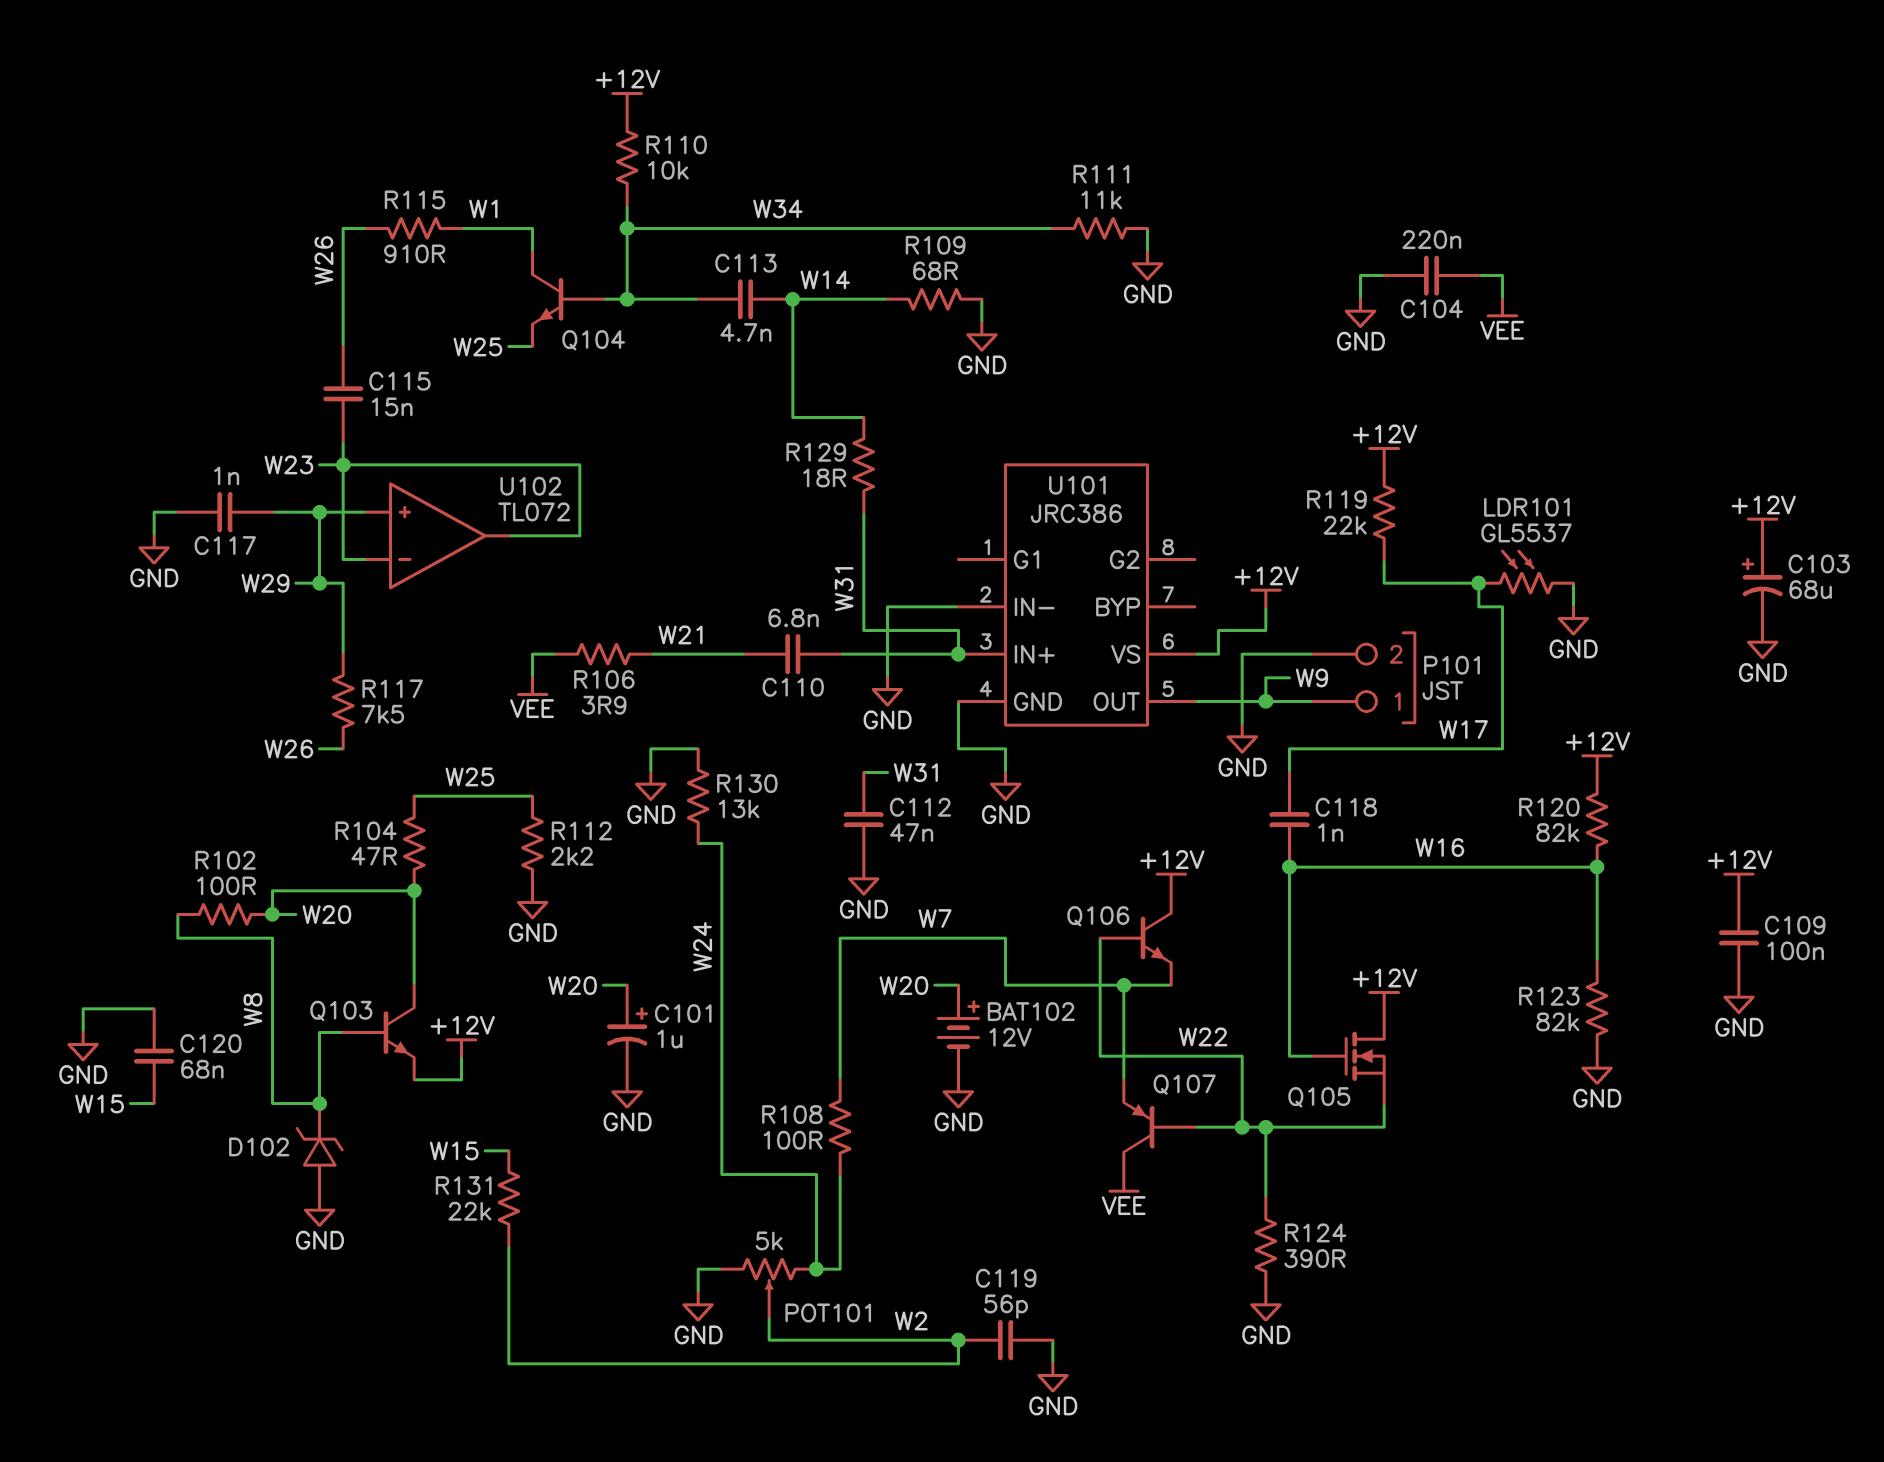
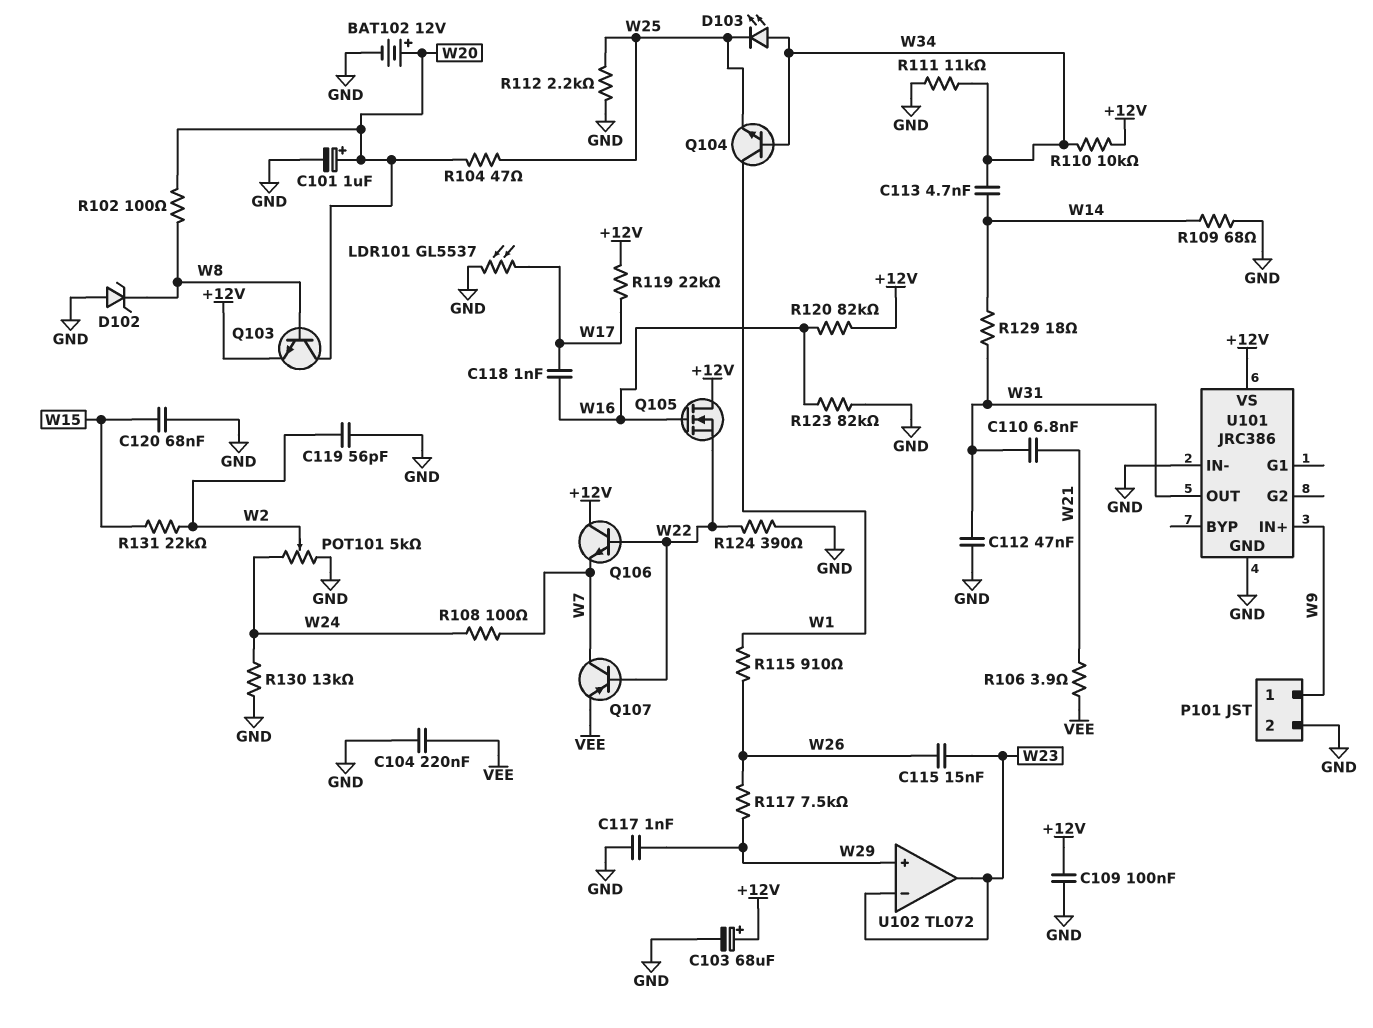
D103: none -> LED (A W34, K W25)
Q107: PNP (B W22, C VEE, E W7) -> PNP (B W22, C W7, E VEE)
U101 pin IN+: W31 -> W9
U101 pin OUT: W9 -> W31

